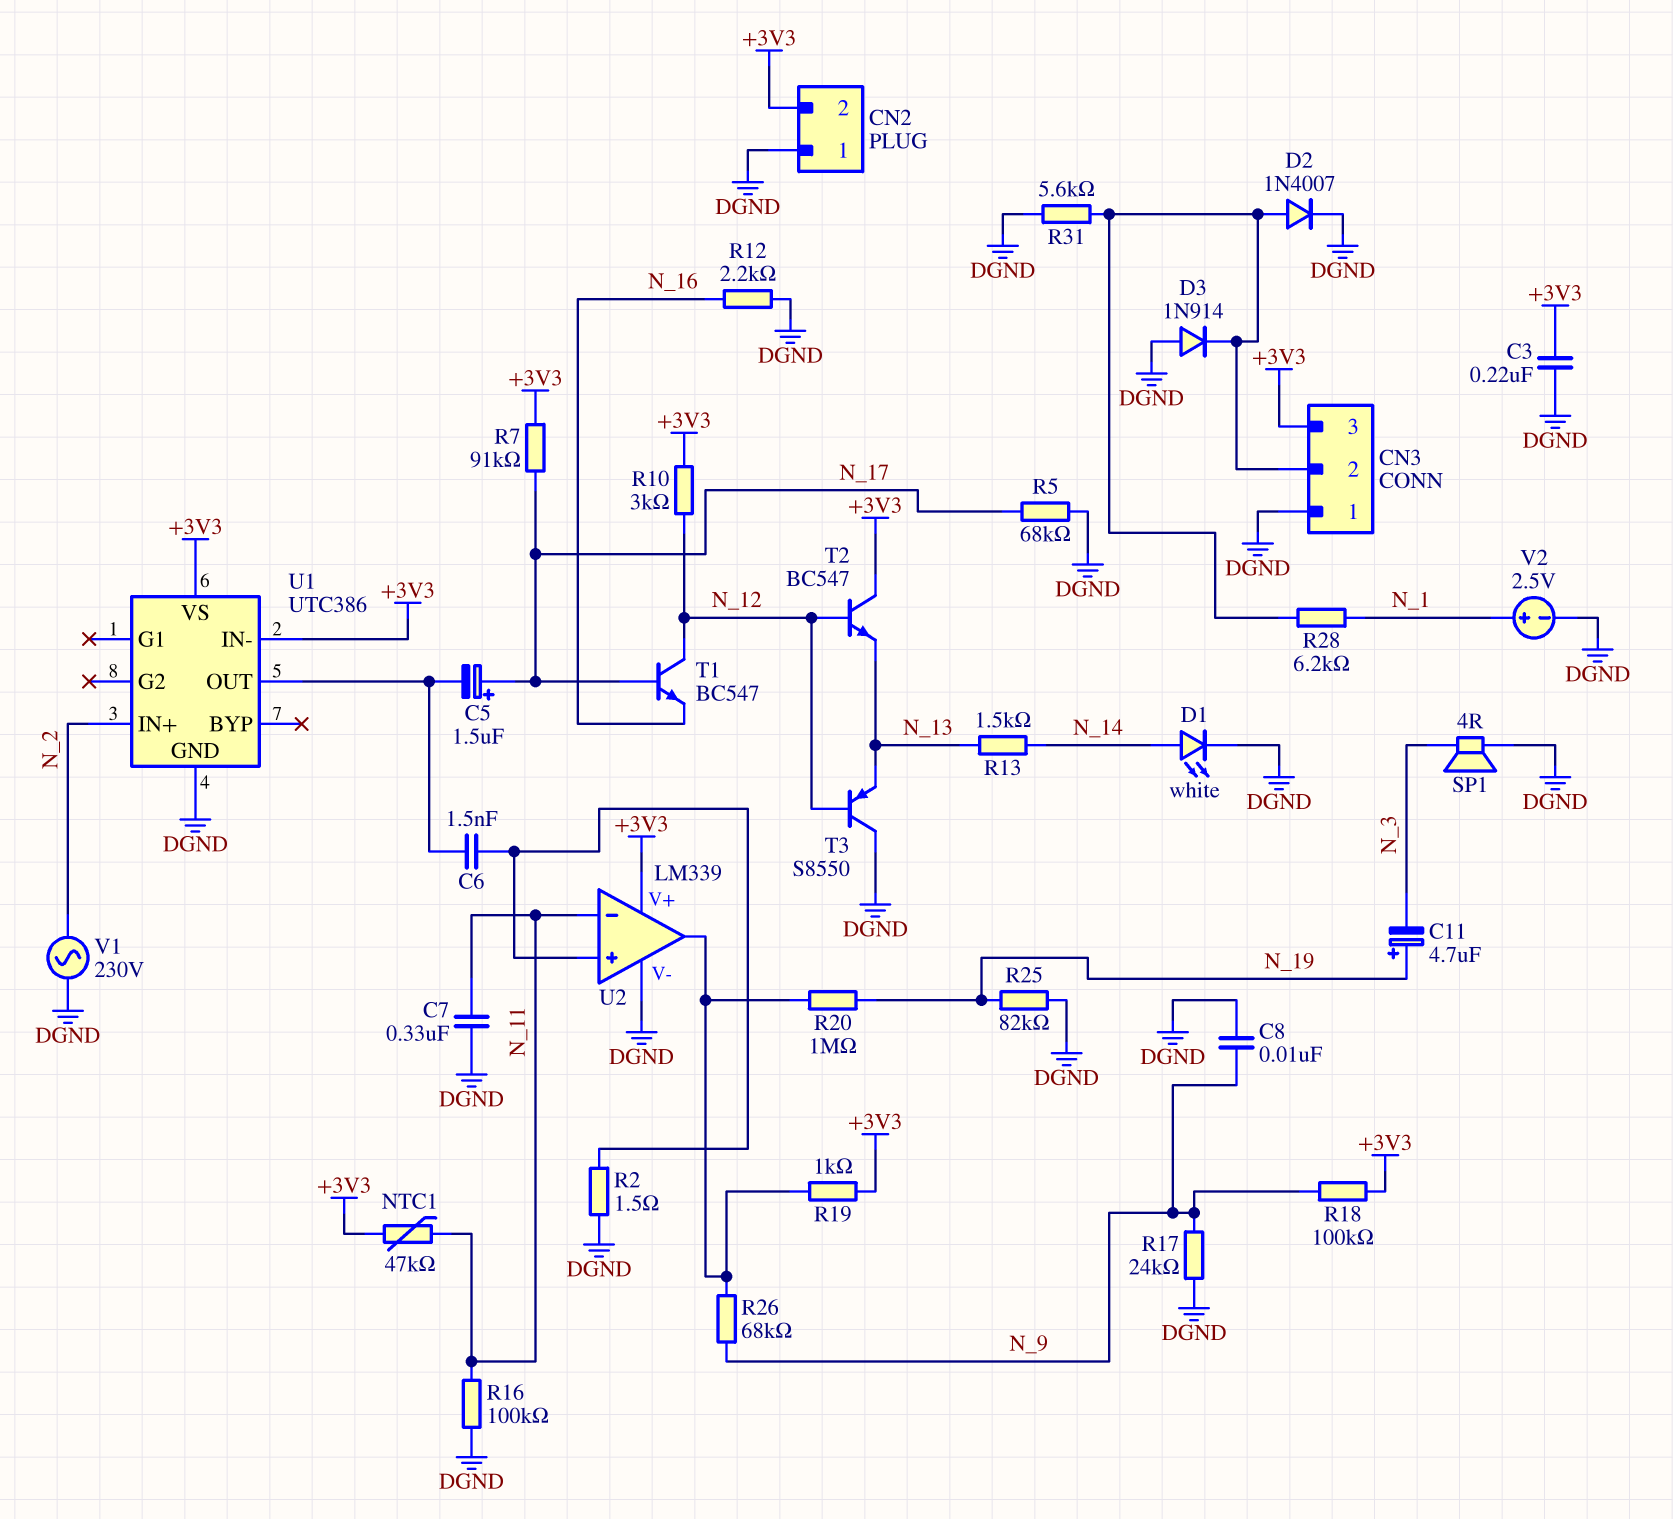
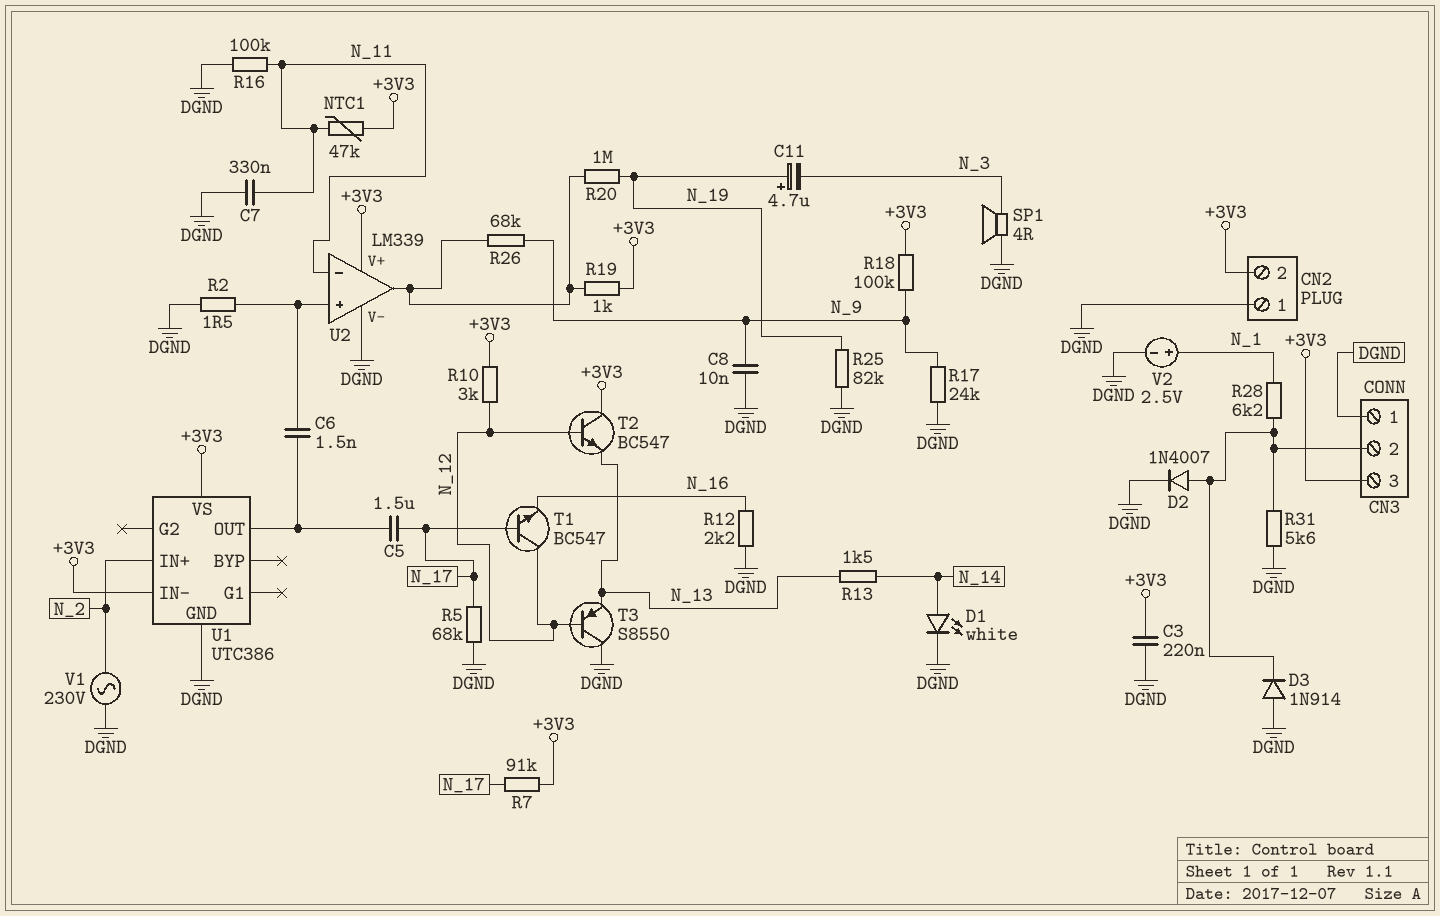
C5: 1.5uF (plus N_17, minus U1/OUT) -> 1.5uF (N_17, U1/OUT)

